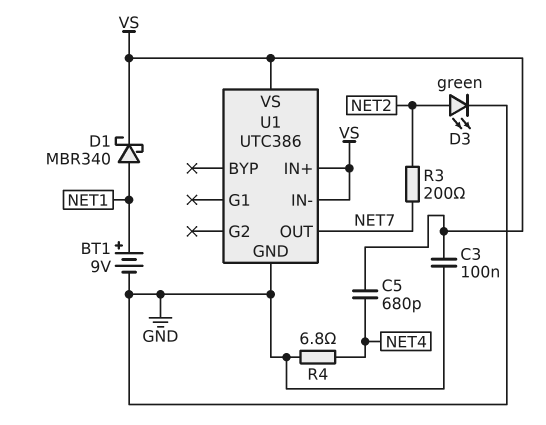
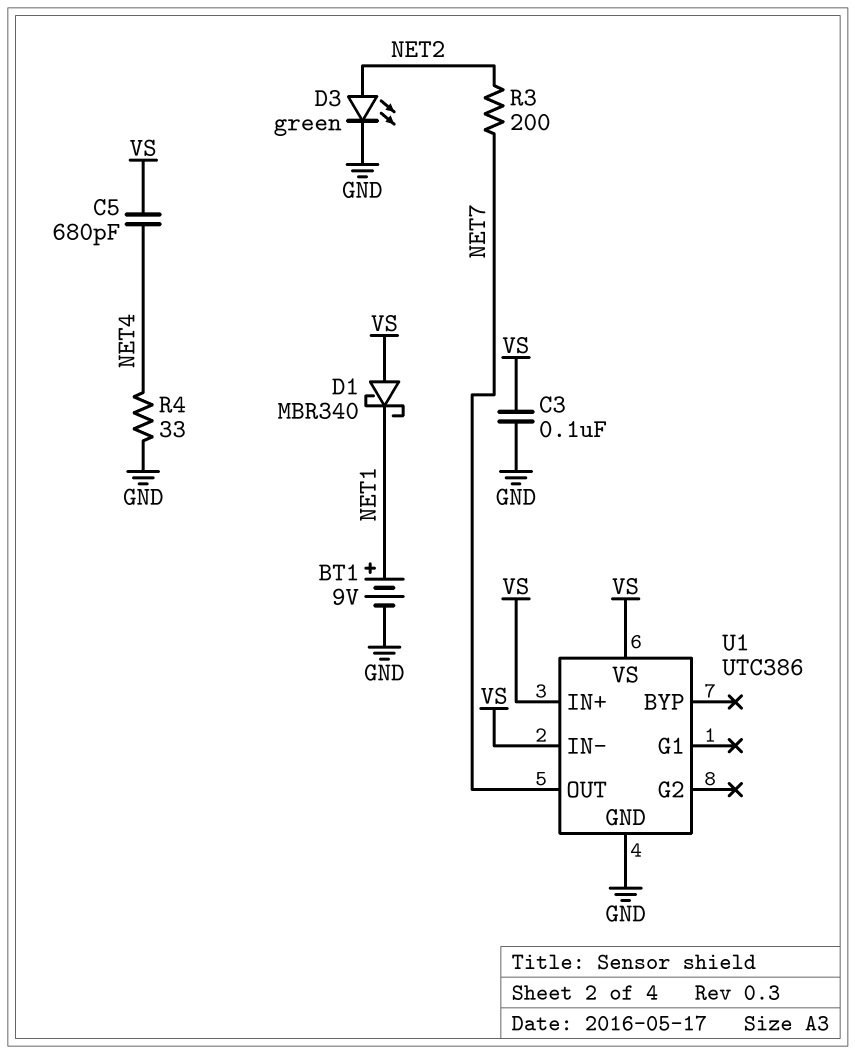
D1: schottky MBR340 (A NET1, K VS) -> schottky MBR340 (A VS, K NET1)
R4: 6.8 (GND, NET4) -> 33 (GND, NET4)

